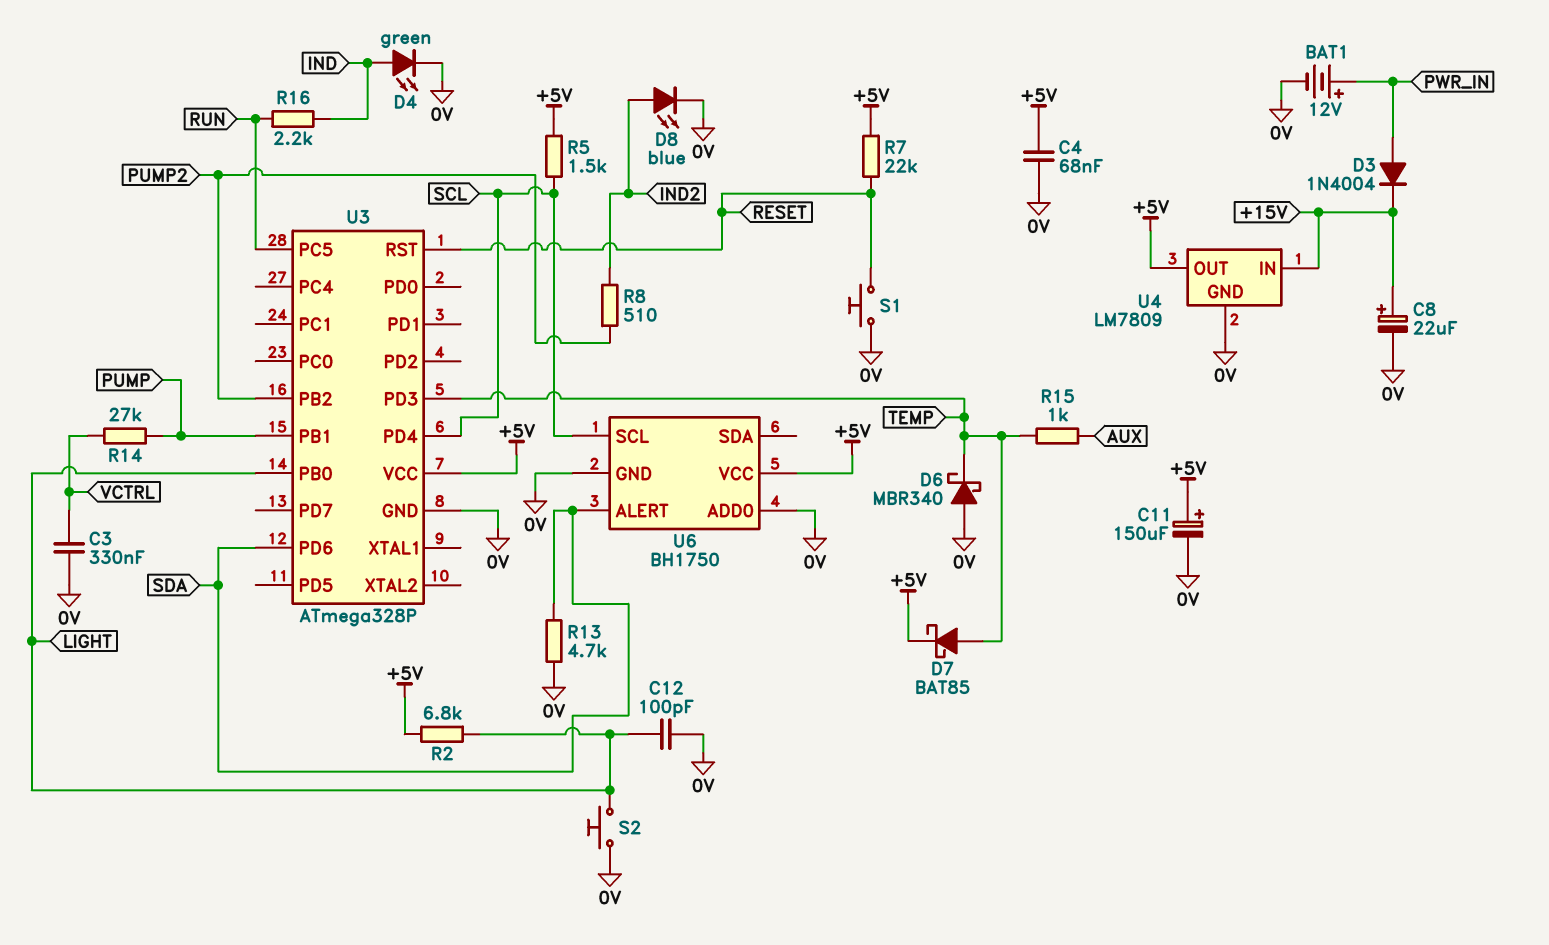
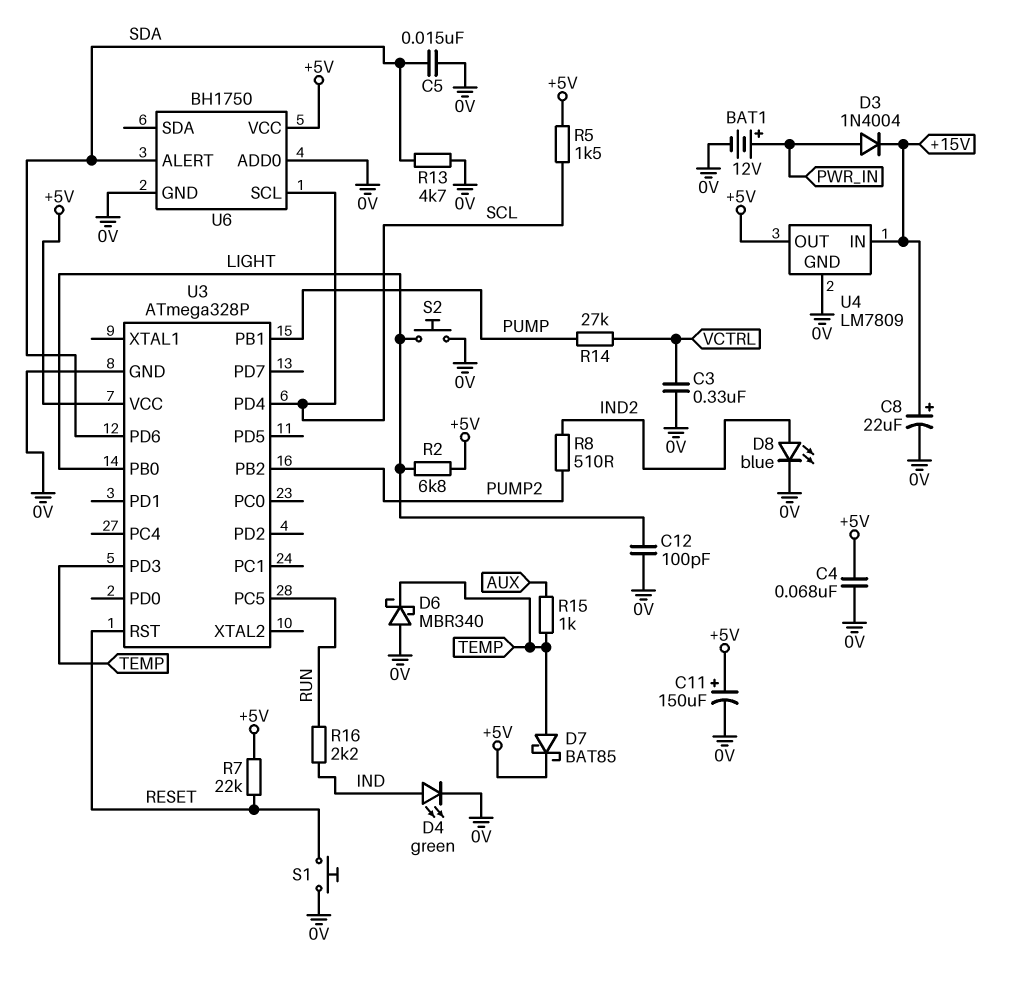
C5: none -> 15nF (0V, SDA)

